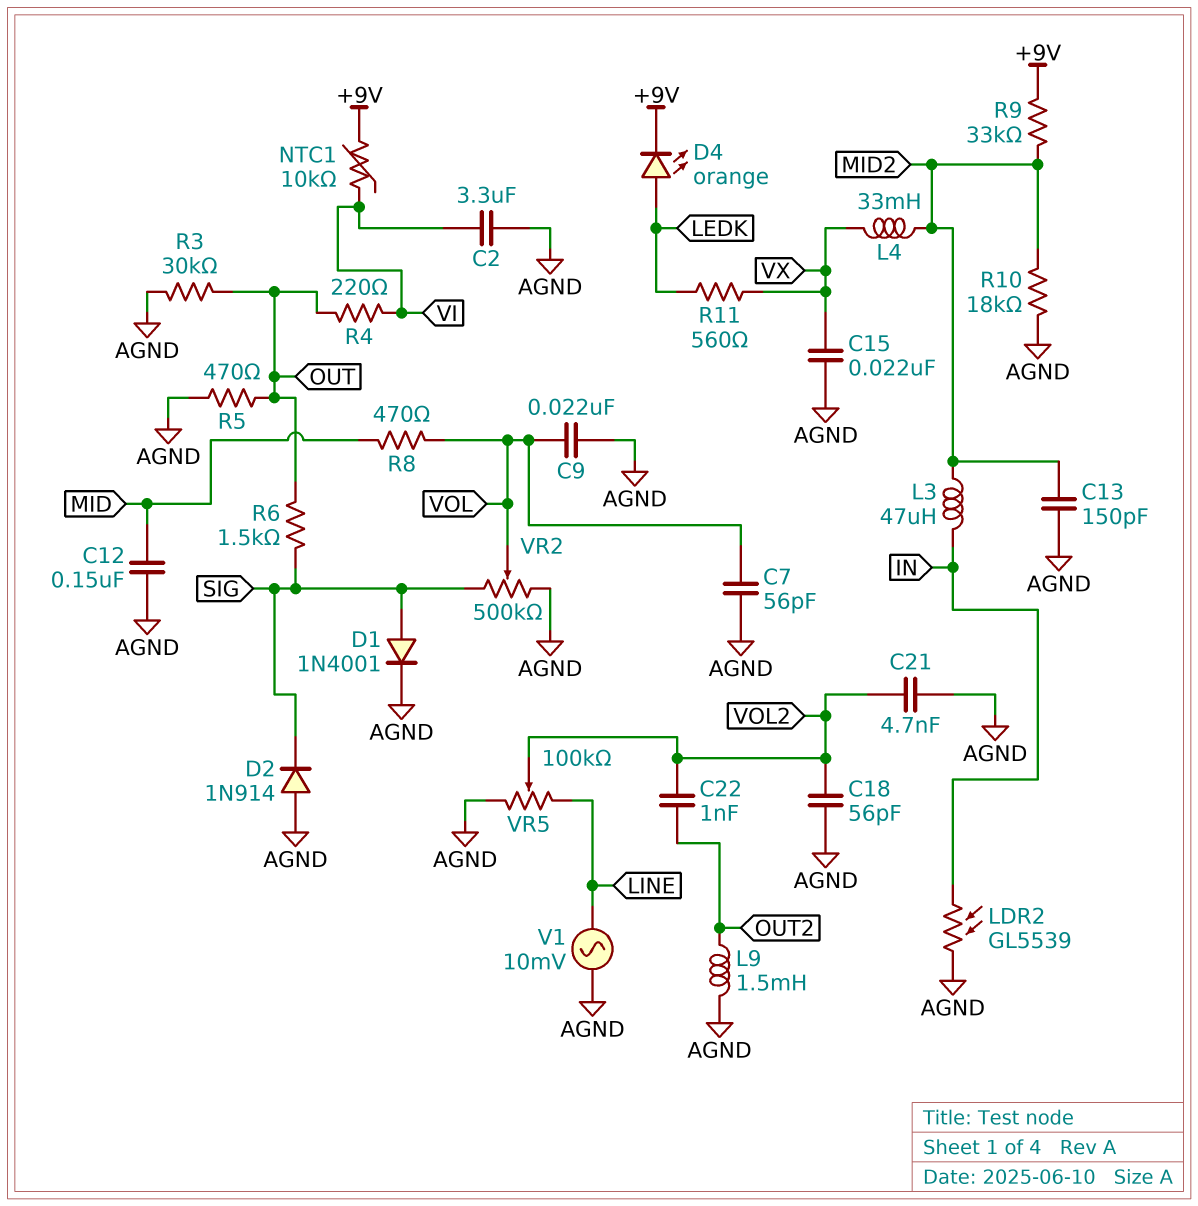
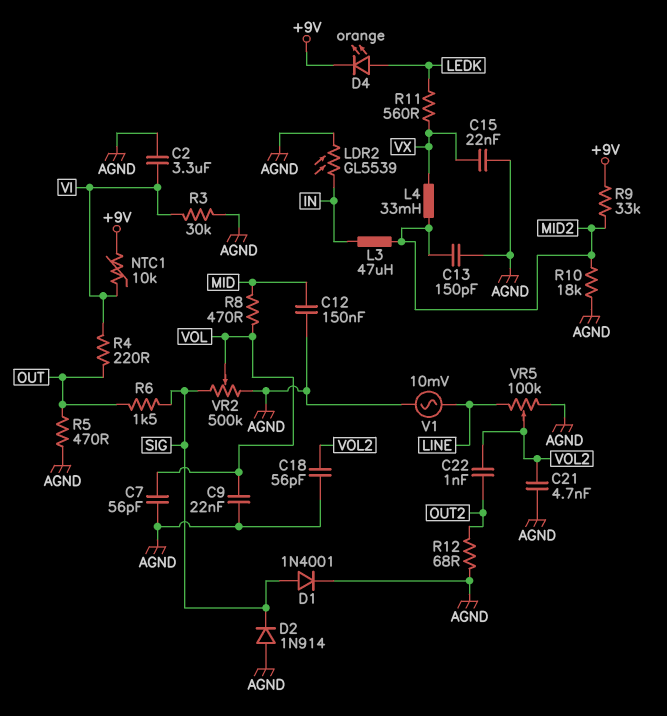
L9: 1.5mH (AGND, OUT2) -> none
R3: 30k (AGND, OUT) -> 30k (AGND, VI)
R12: none -> 68 (AGND, OUT2)

